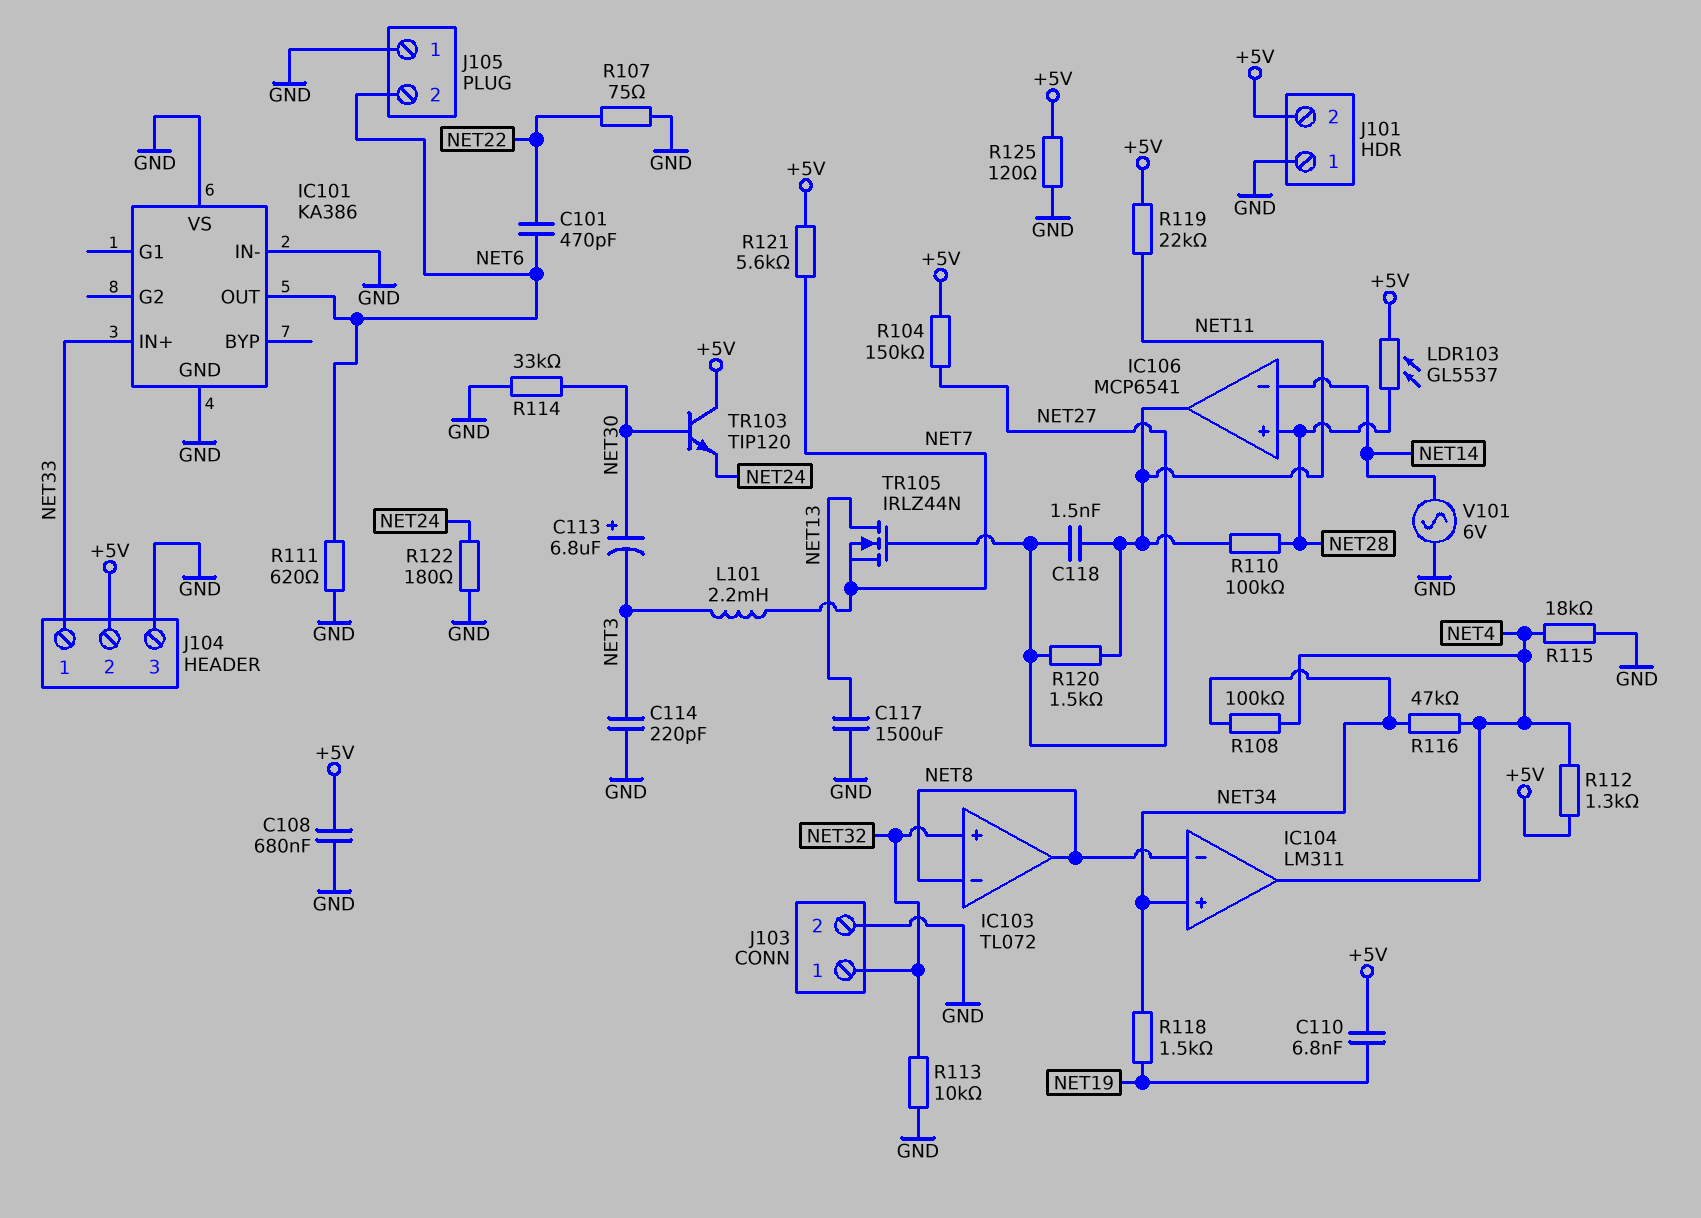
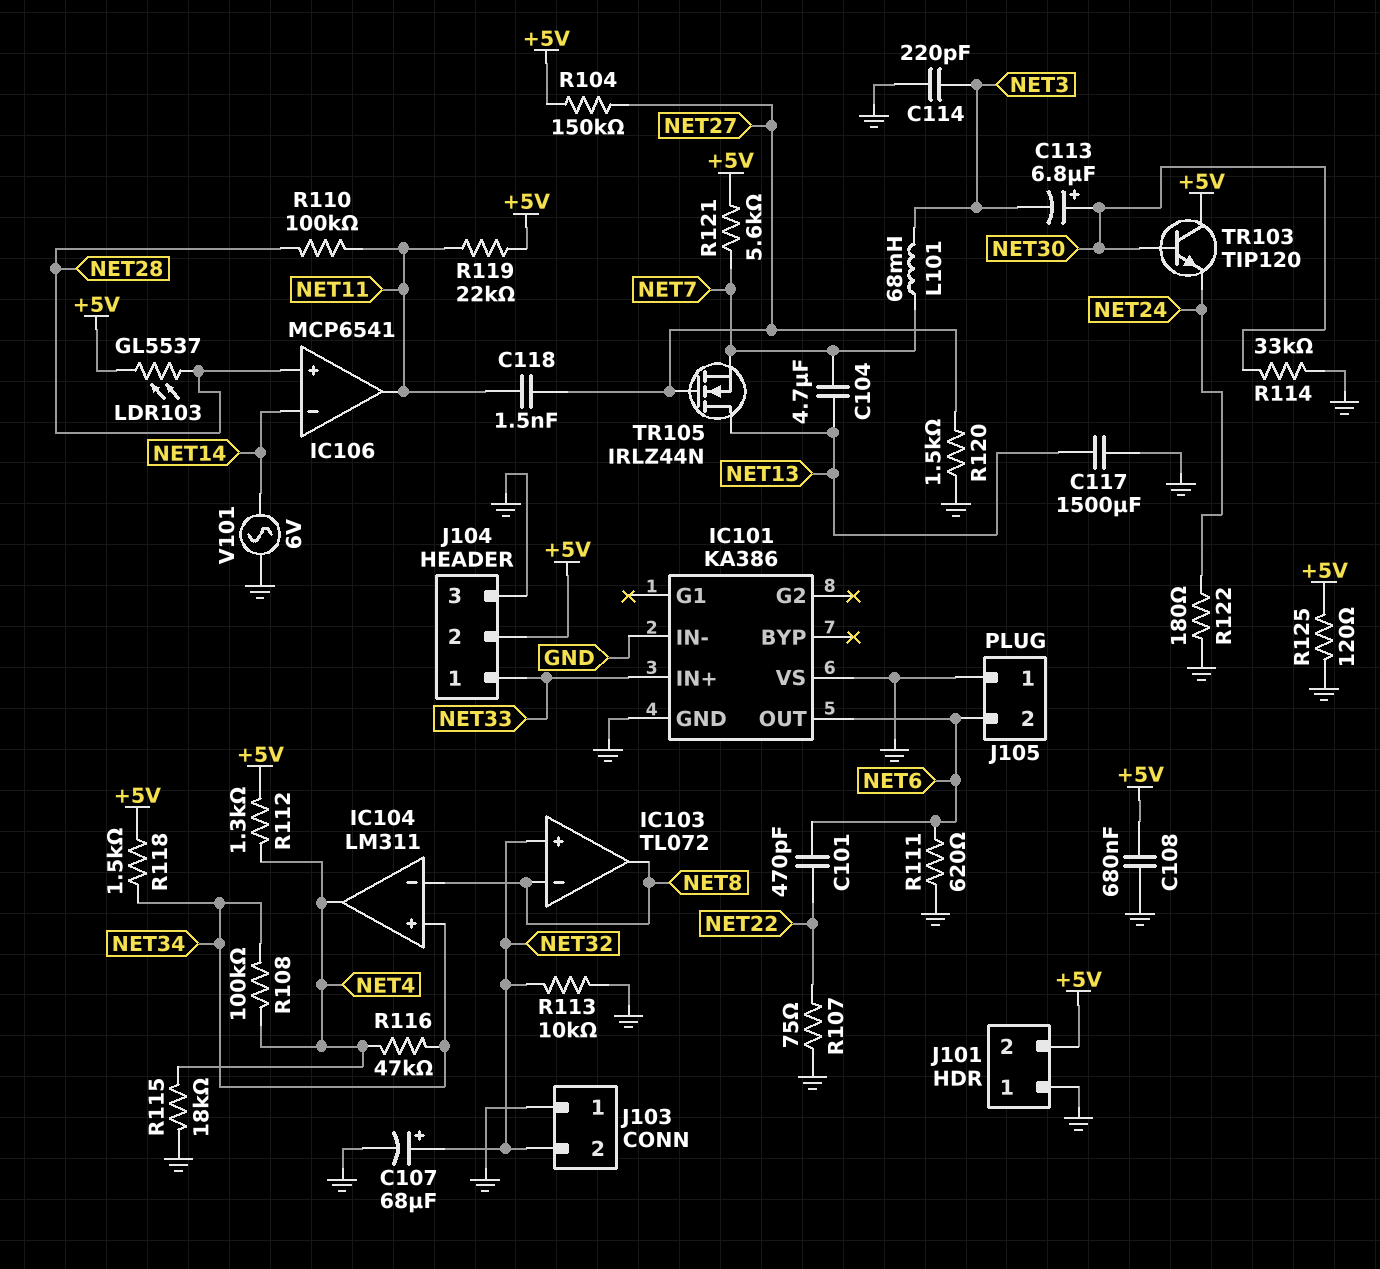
C104: none -> 4.7uF (NET7, NET13)
C107: none -> 68uF (plus NET32, minus GND)
C110: 6.8nF (+5V, NET19) -> none
J103 pin 1: NET32 -> GND
J103 pin 2: GND -> NET32
L101: 2.2mH (NET3, NET7) -> 68mH (NET3, NET7)
R118: 1.5k (NET19, NET34) -> 1.5k (+5V, NET34)
R120: 1.5k (NET11, NET27) -> 1.5k (GND, NET27)

